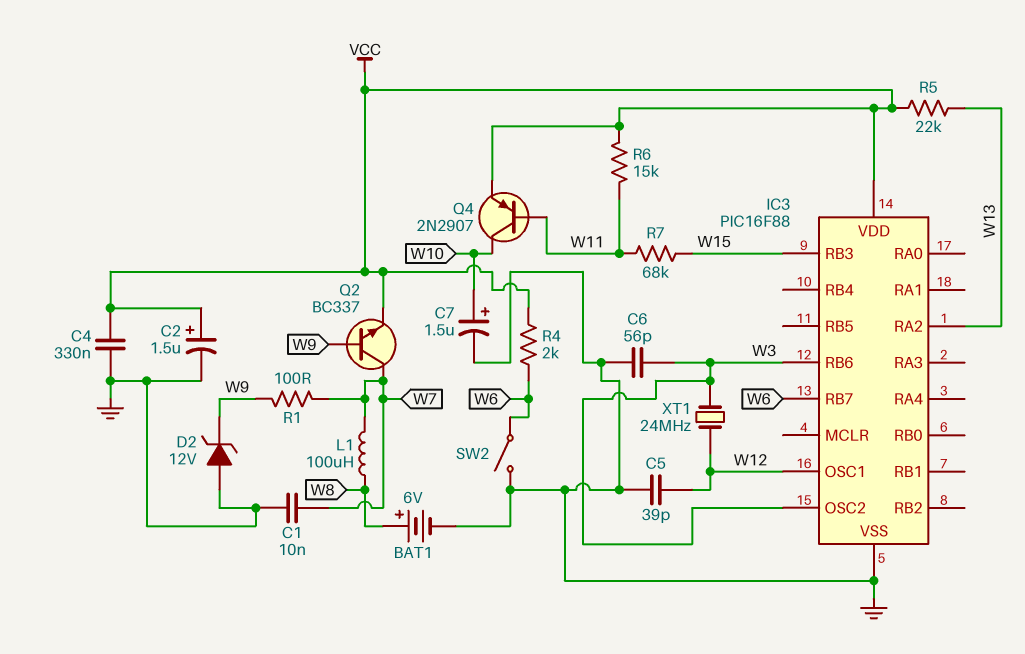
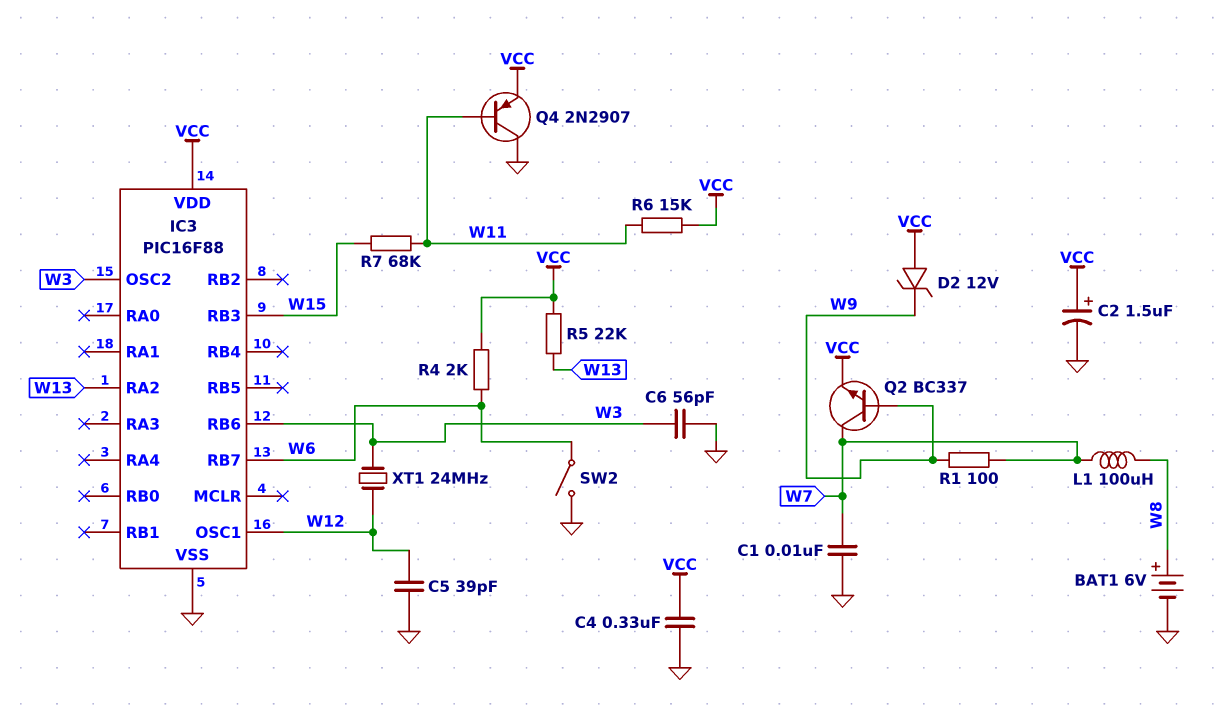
C7: 1.5uF (plus W10, minus GND) -> none
D2: zener 12V (A GND, K W9) -> zener 12V (A VCC, K W9)
Q4: PNP 2N2907 (B W11, C W10, E VCC) -> PNP 2N2907 (B W11, C GND, E VCC)

